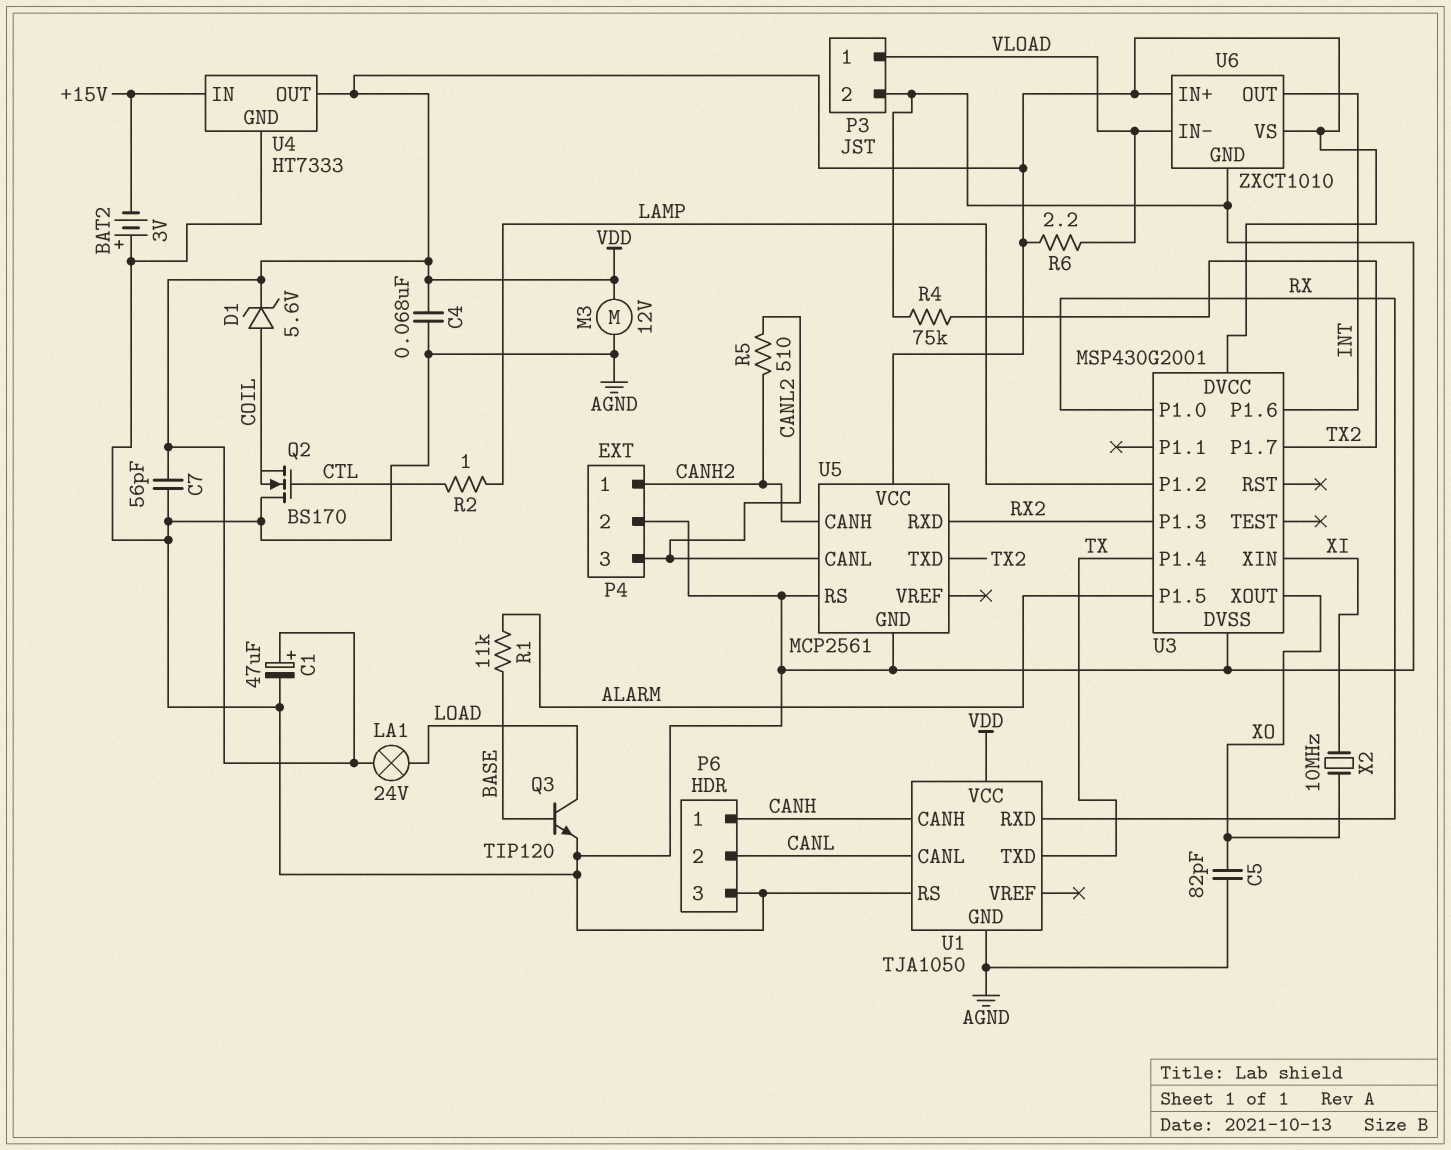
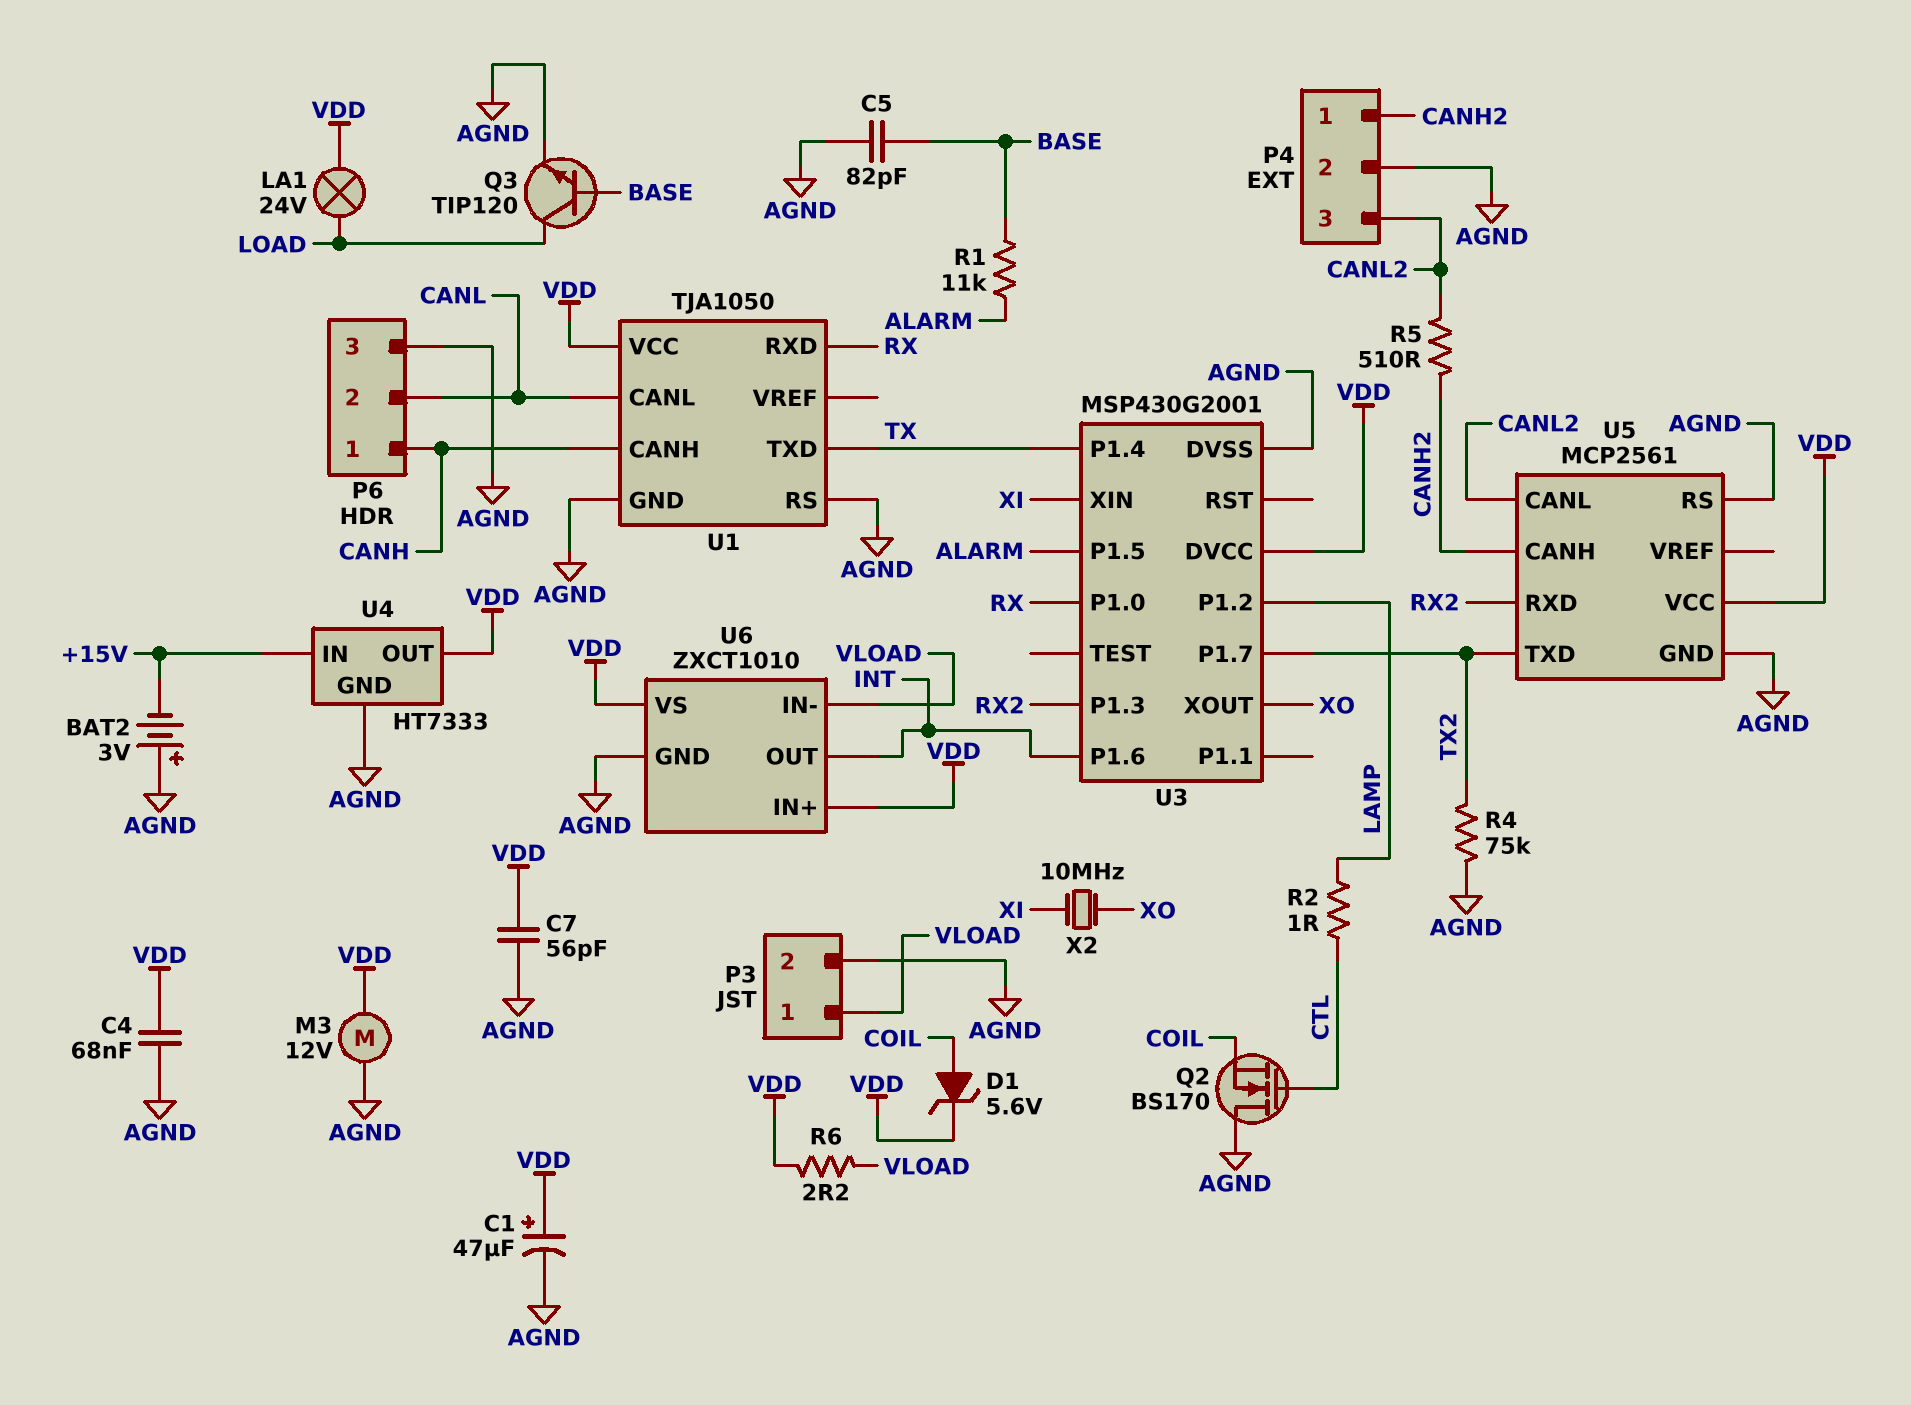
C5: 82pF (AGND, XO) -> 82pF (AGND, BASE)

